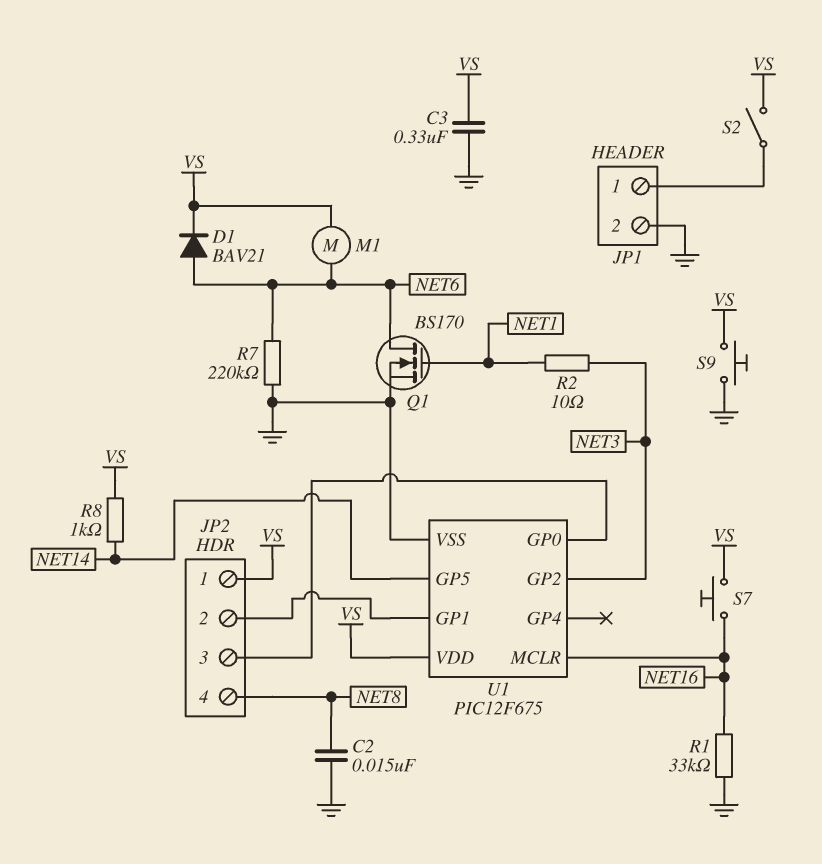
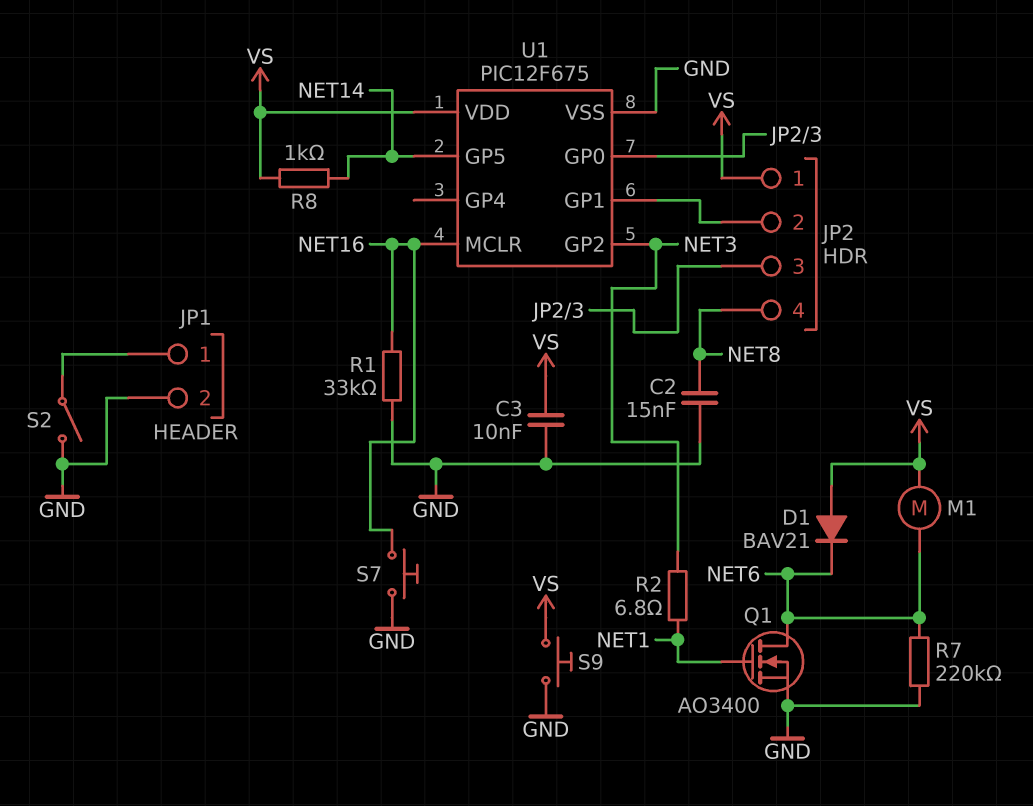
C3: 330nF (GND, VS) -> 10nF (GND, VS)
D1: diode BAV21 (A NET6, K VS) -> diode BAV21 (A VS, K NET6)
Q1: NMOS BS170 (G NET1, D NET6, S GND) -> NMOS AO3400 (G NET1, D NET6, S GND)
R2: 10 (NET1, NET3) -> 6.8 (NET1, NET3)
S2: switch (JP1/1, VS) -> switch (GND, JP1/1)
S7: button (NET16, VS) -> button (GND, NET16)

